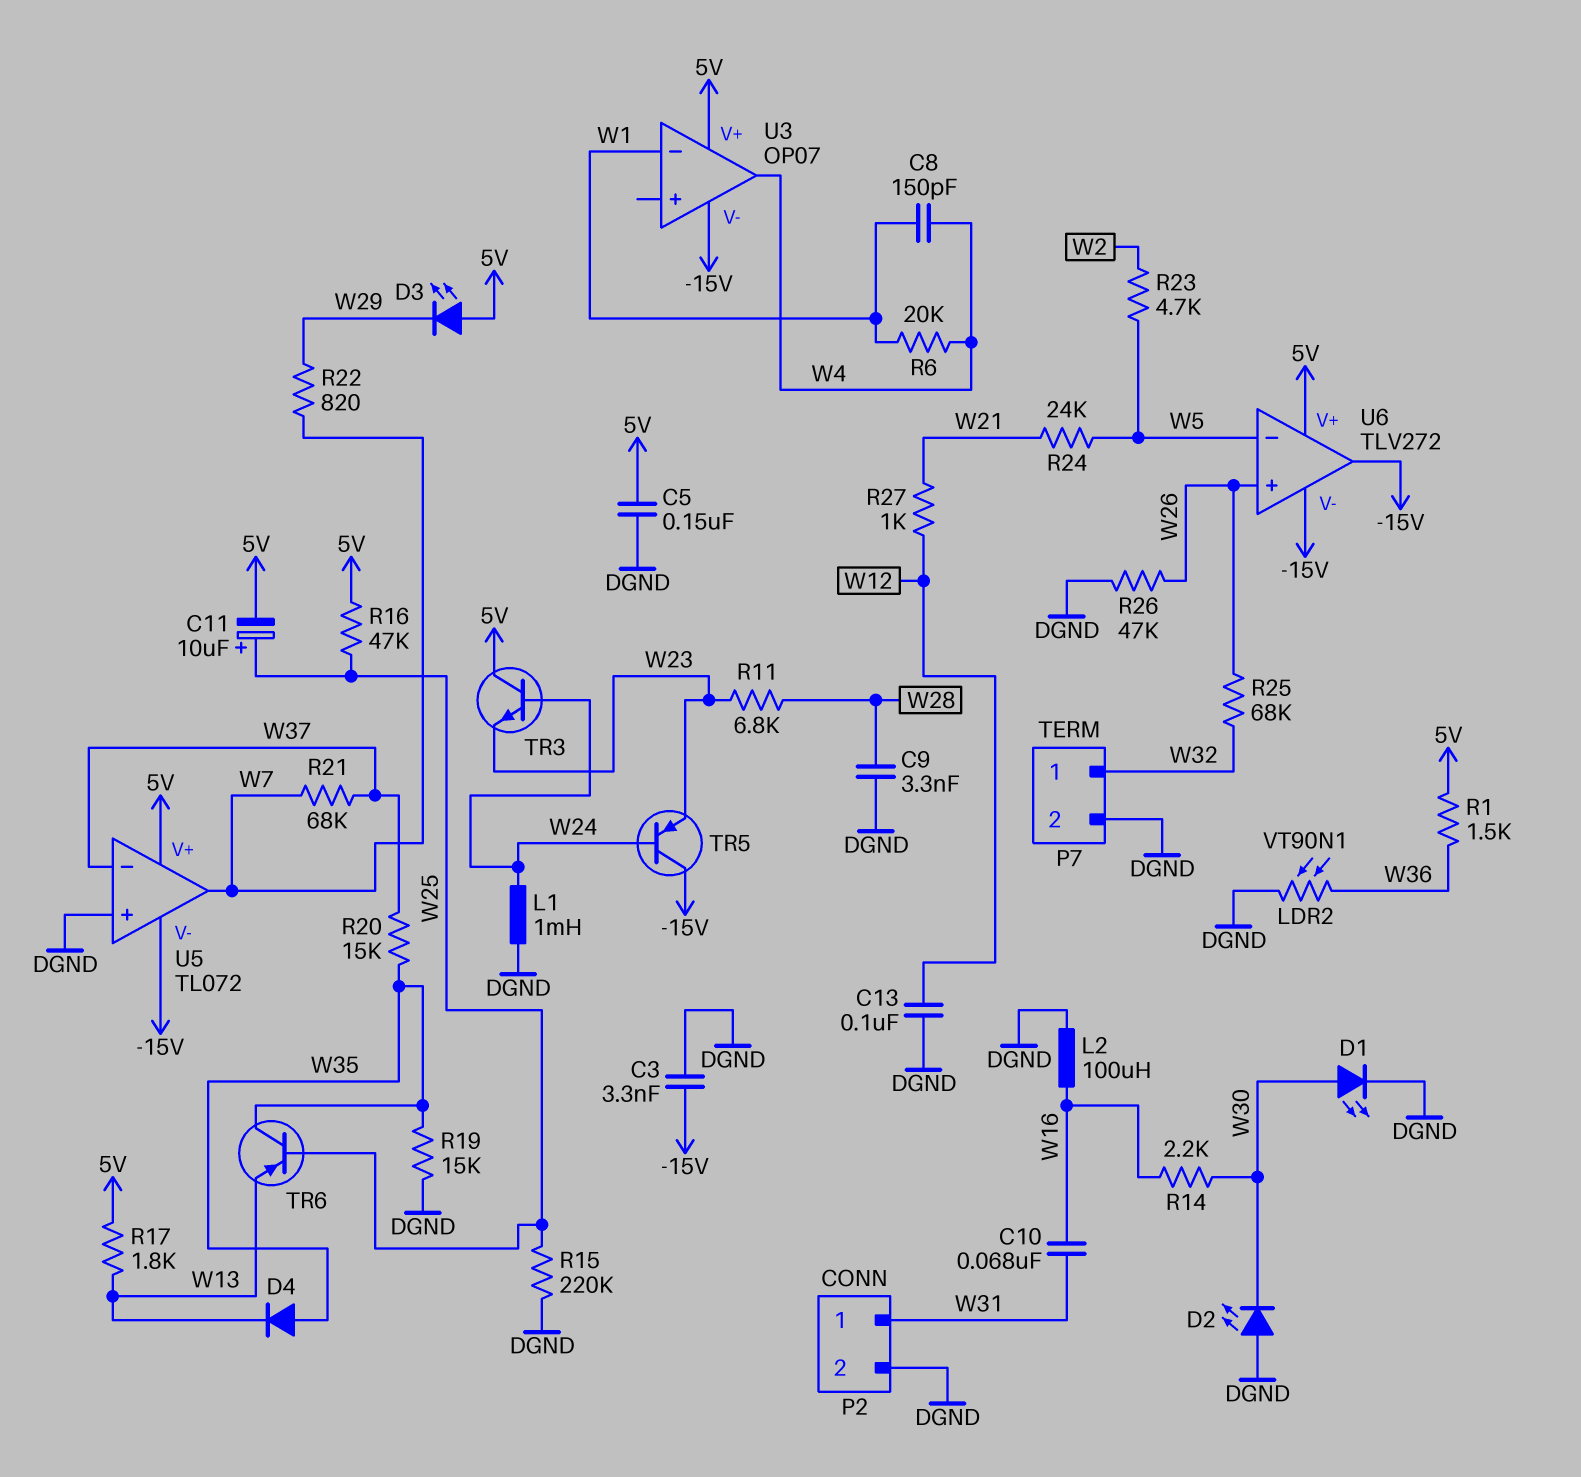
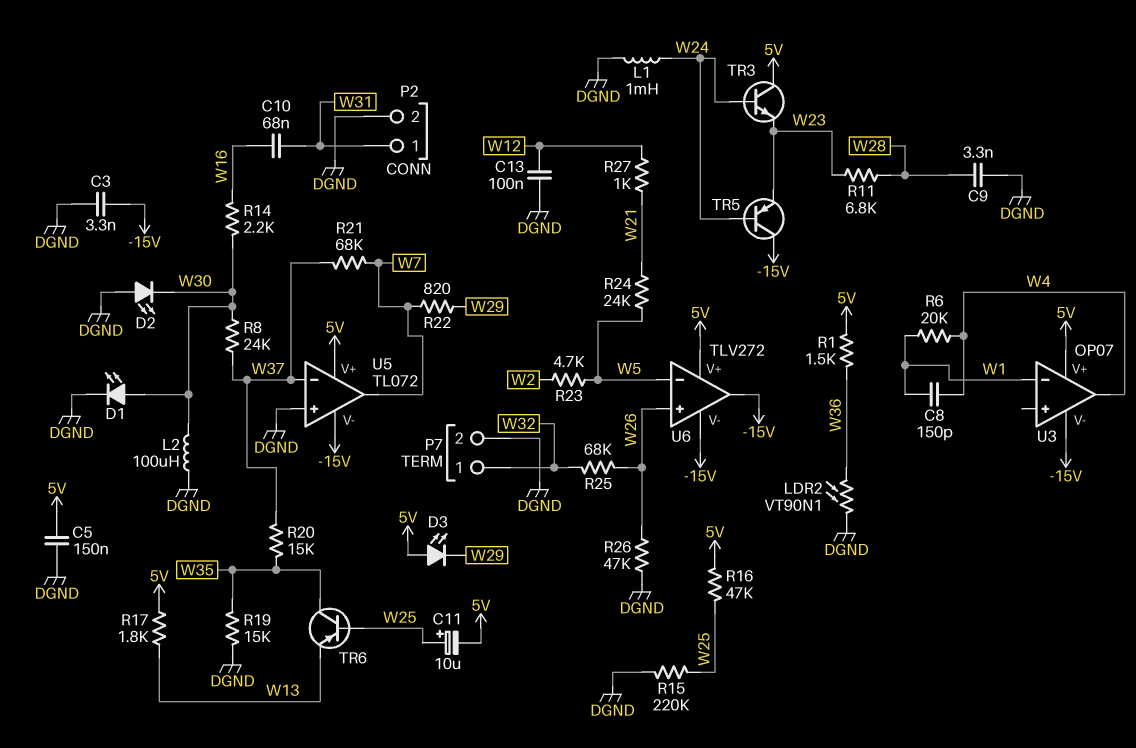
D4: diode (A W35, K W13) -> none
L2: 100uH (DGND, W16) -> 100uH (DGND, W30)
R8: none -> 24k (W30, W37)

